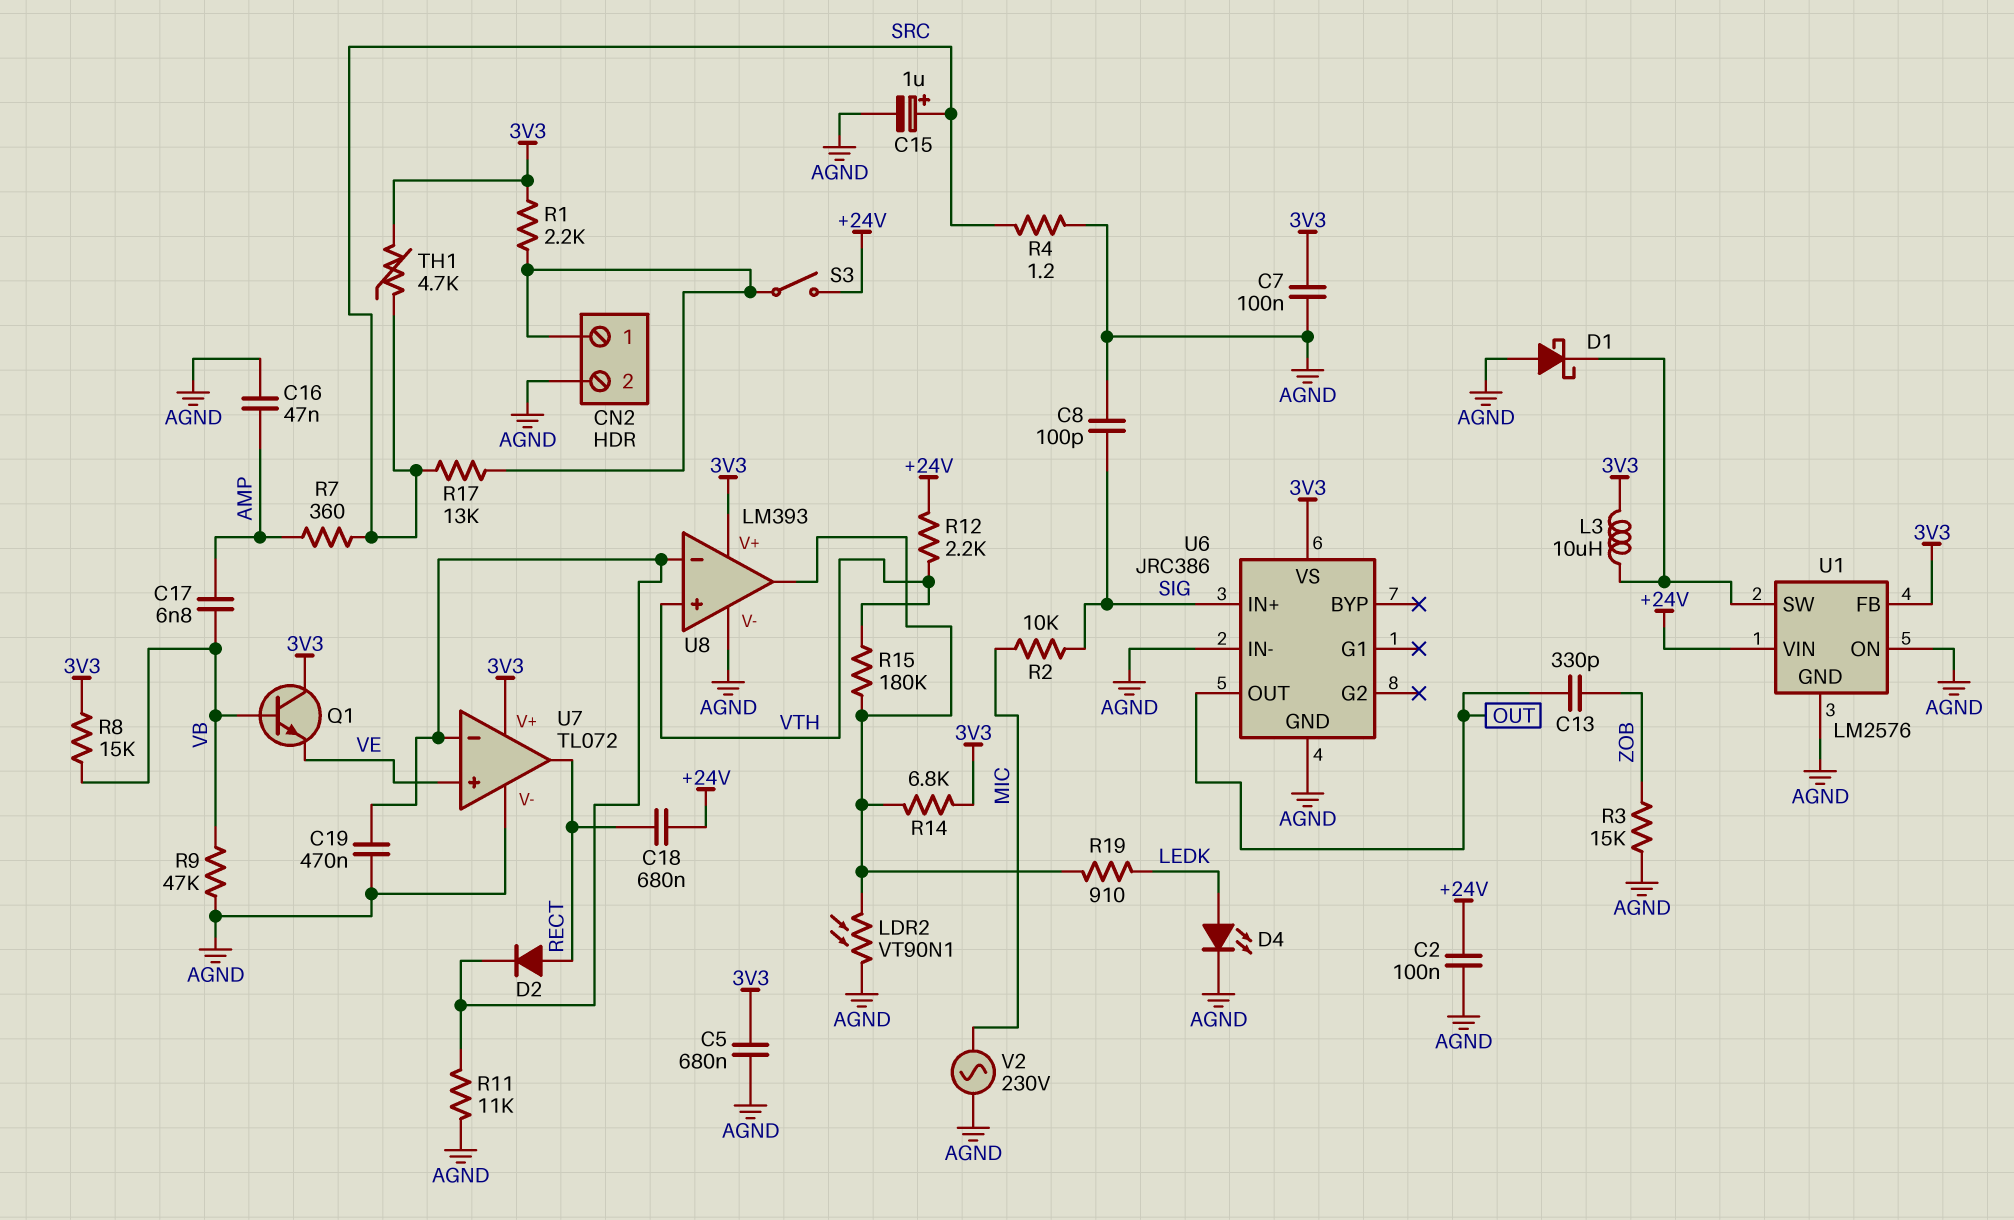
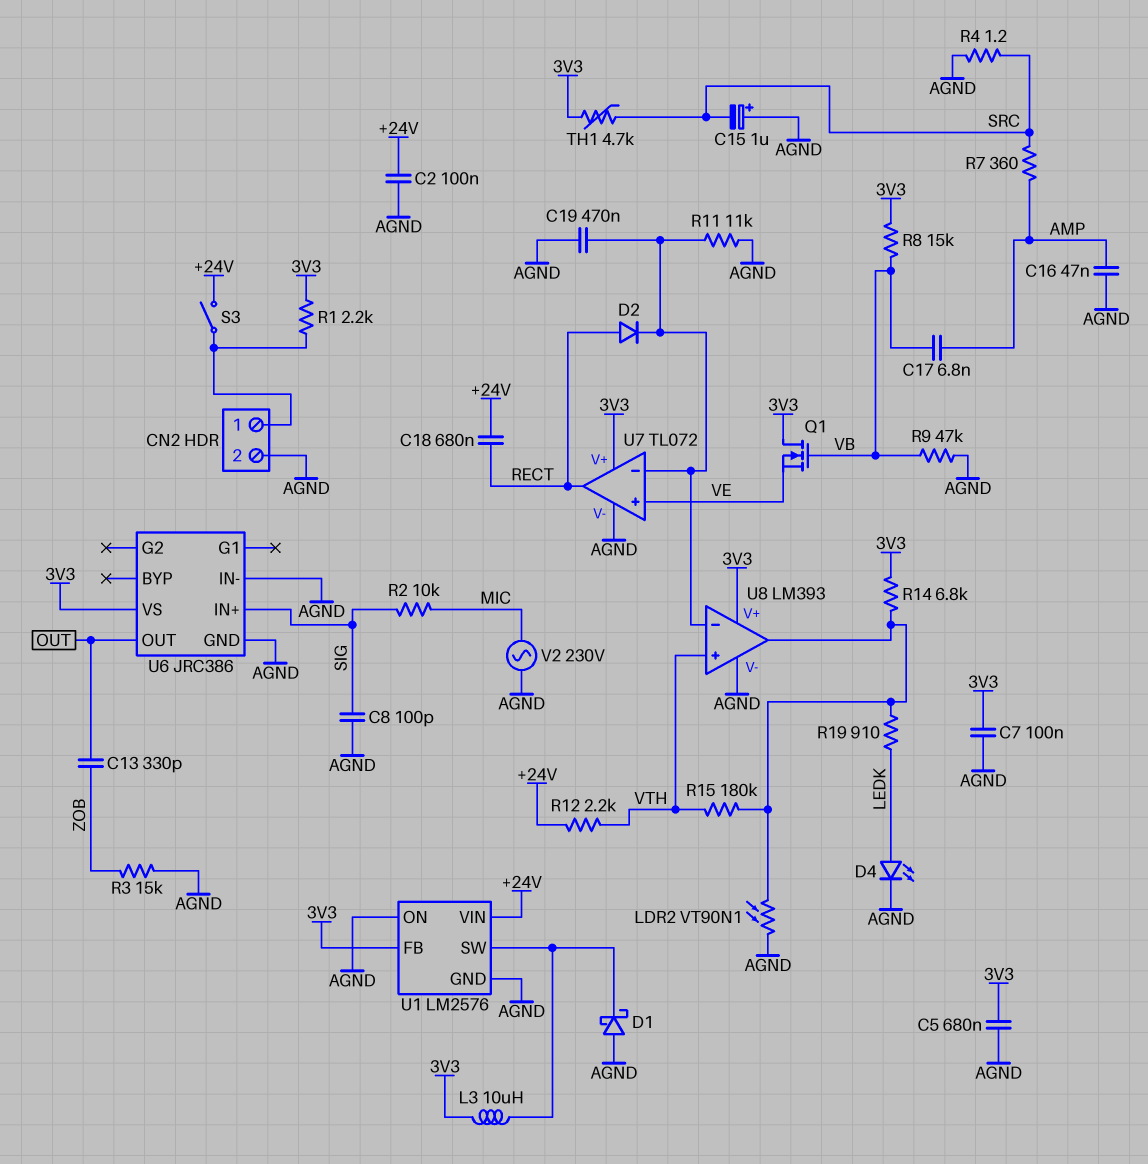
C15: 1uF (plus SRC, minus AGND) -> 1uF (plus AGND, minus SRC)
Q1: NPN (B VB, C 3V3, E VE) -> NMOS (G VB, D 3V3, S VE)
R17: 13k (CN2/1, SRC) -> none

